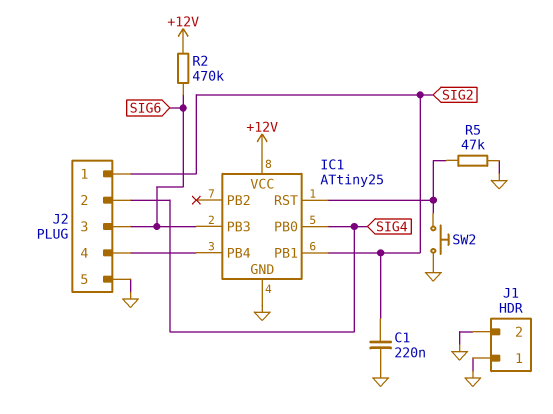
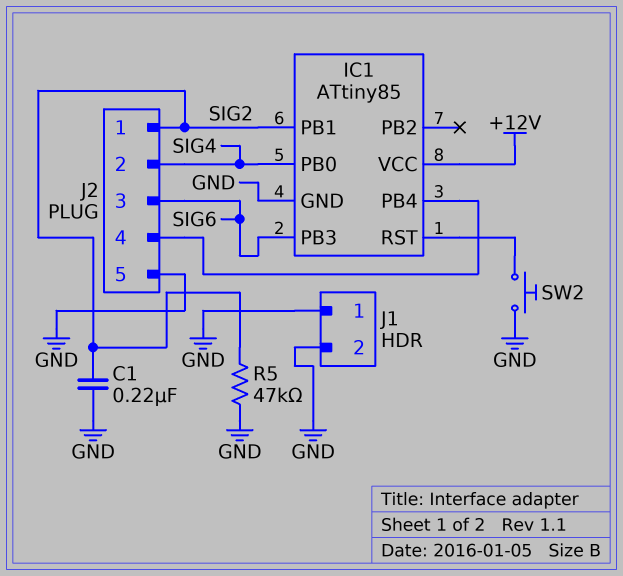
IC1: ATtiny25 -> ATtiny85
R2: 470k (+12V, SIG6) -> none
R5: 47k (GND, IC1/RST) -> 47k (GND, SIG2)

